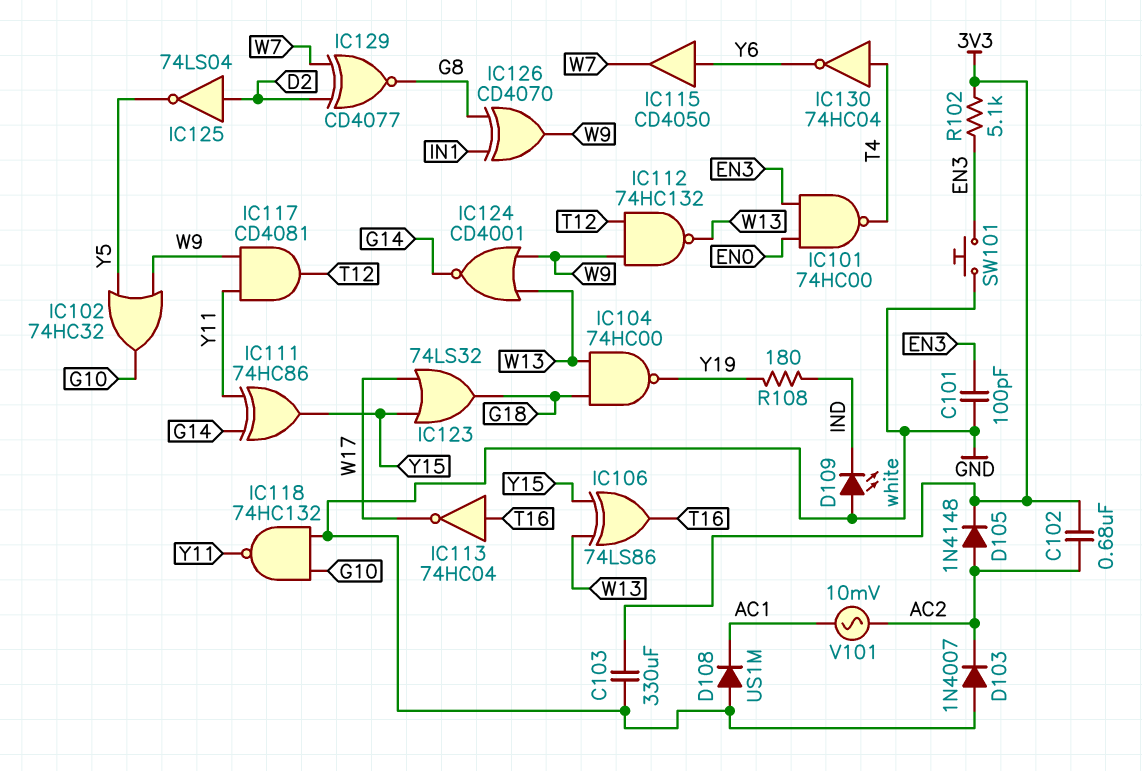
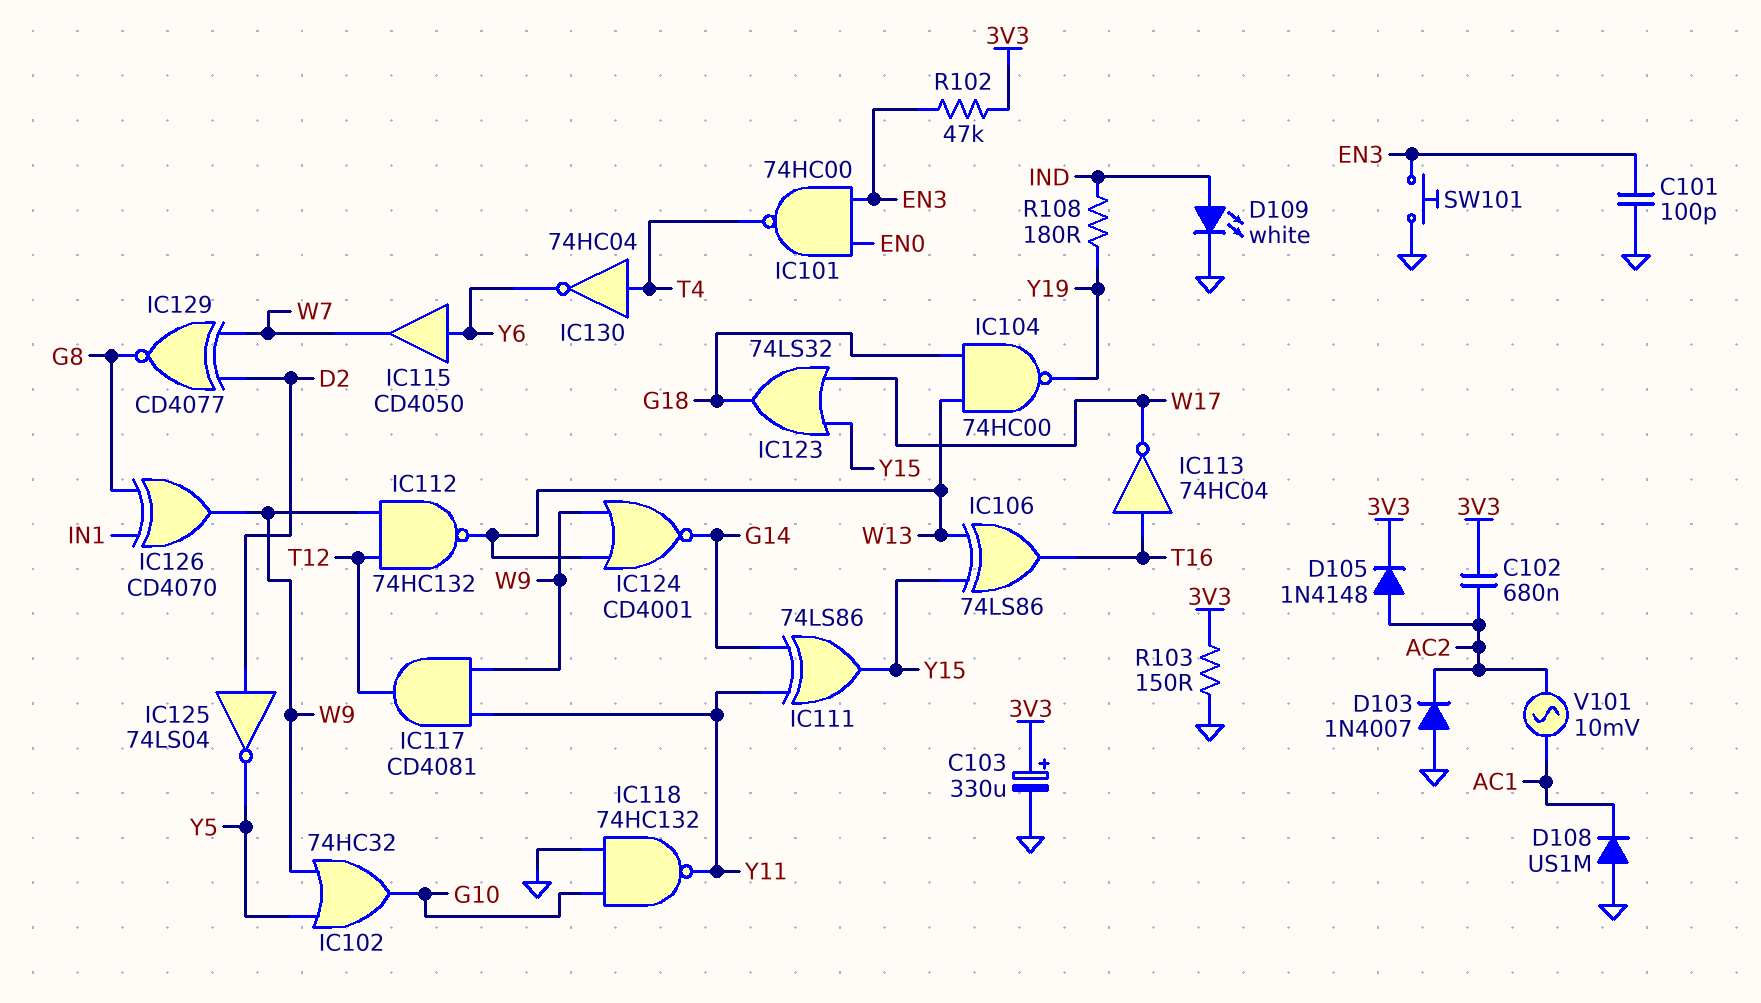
C103: 330uF (3V3, GND) -> 330uF (plus 3V3, minus GND)
D109: LED white (A GND, K IND) -> LED white (A IND, K GND)
IC111: XOR 74HC86 (in G14, in Y11, out Y15) -> XOR 74LS86 (in G14, in Y11, out Y15)
R102: 5.1k (3V3, EN3) -> 47k (3V3, EN3)
R103: none -> 150 (3V3, GND)

